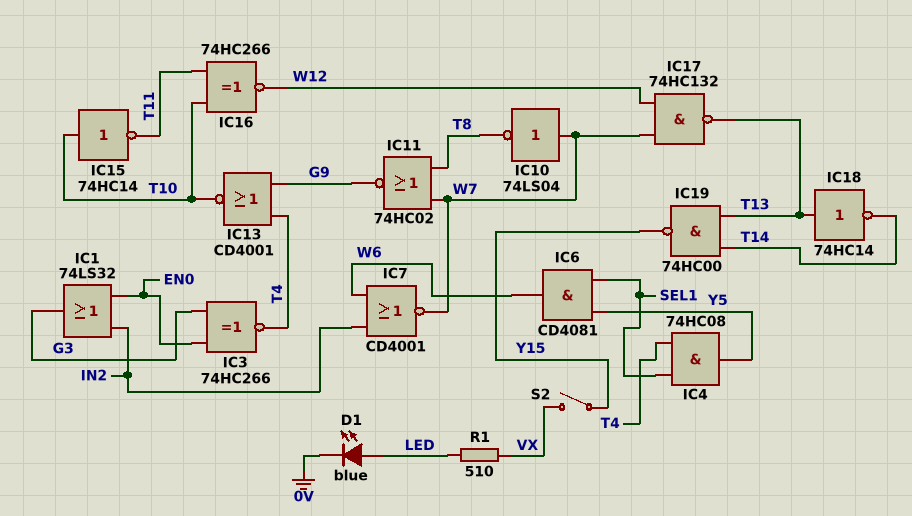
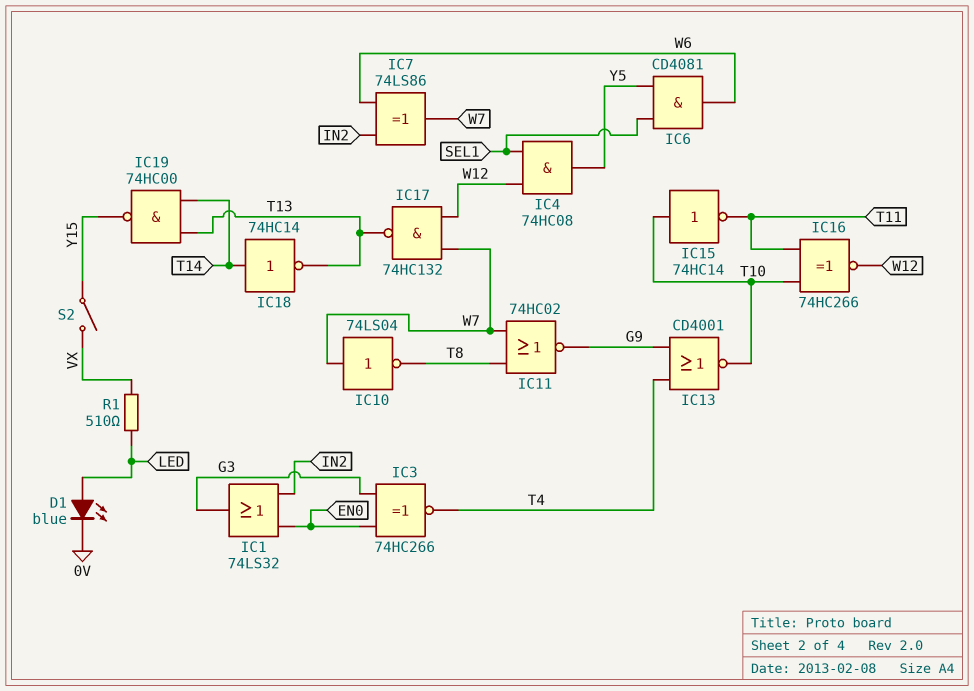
IC4: AND 74HC08 (in SEL1, in T4, out Y5) -> AND 74HC08 (in SEL1, in W12, out Y5)
IC7: NOR CD4001 (in IN2, in W6, out W7) -> XOR 74LS86 (in IN2, in W6, out W7)
IC18: NOT 74HC14 (in T13, out T14) -> NOT 74HC14 (in T14, out T13)

